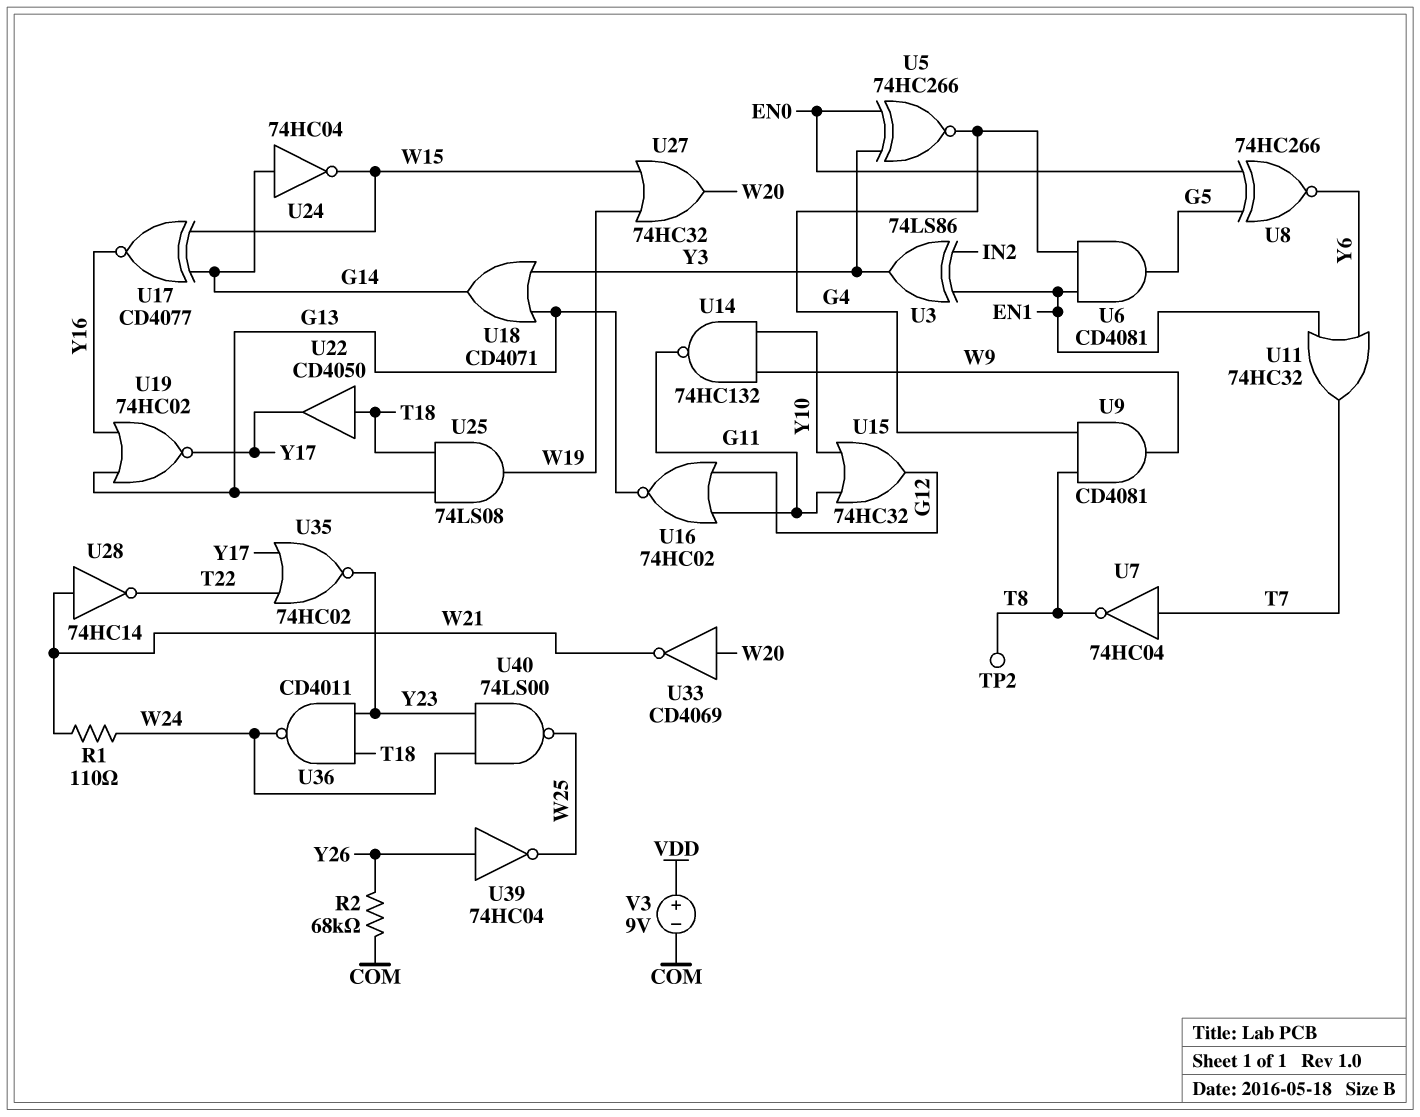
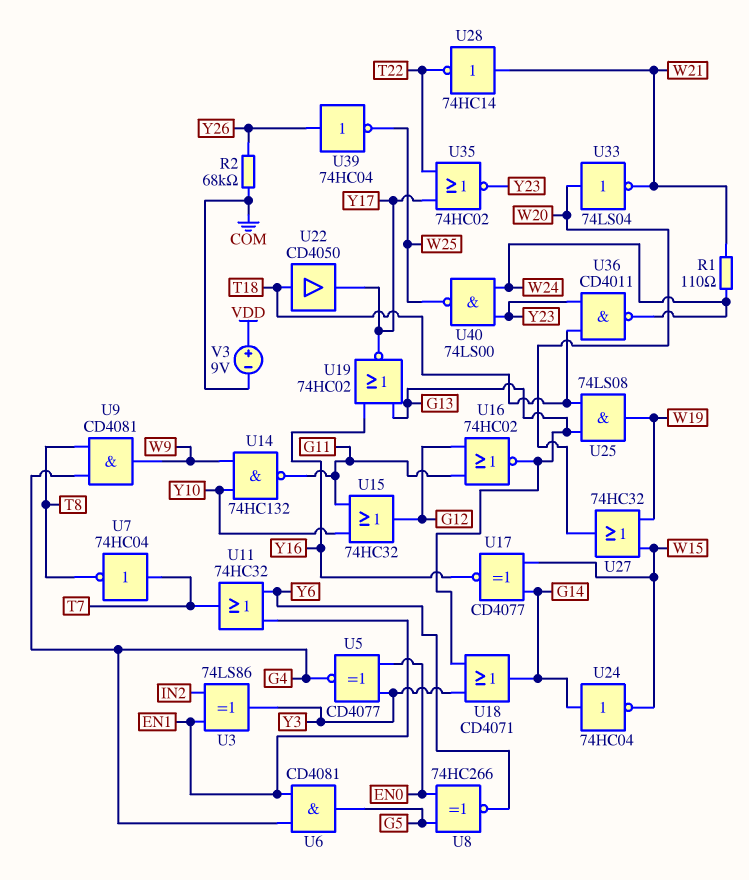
TP2: test point (T8) -> none
U5: XNOR 74HC266 (in EN0, in Y3, out G4) -> XNOR CD4077 (in EN0, in Y3, out G4)
U33: NOT CD4069 (in W20, out W21) -> NOT 74LS04 (in W20, out W21)

